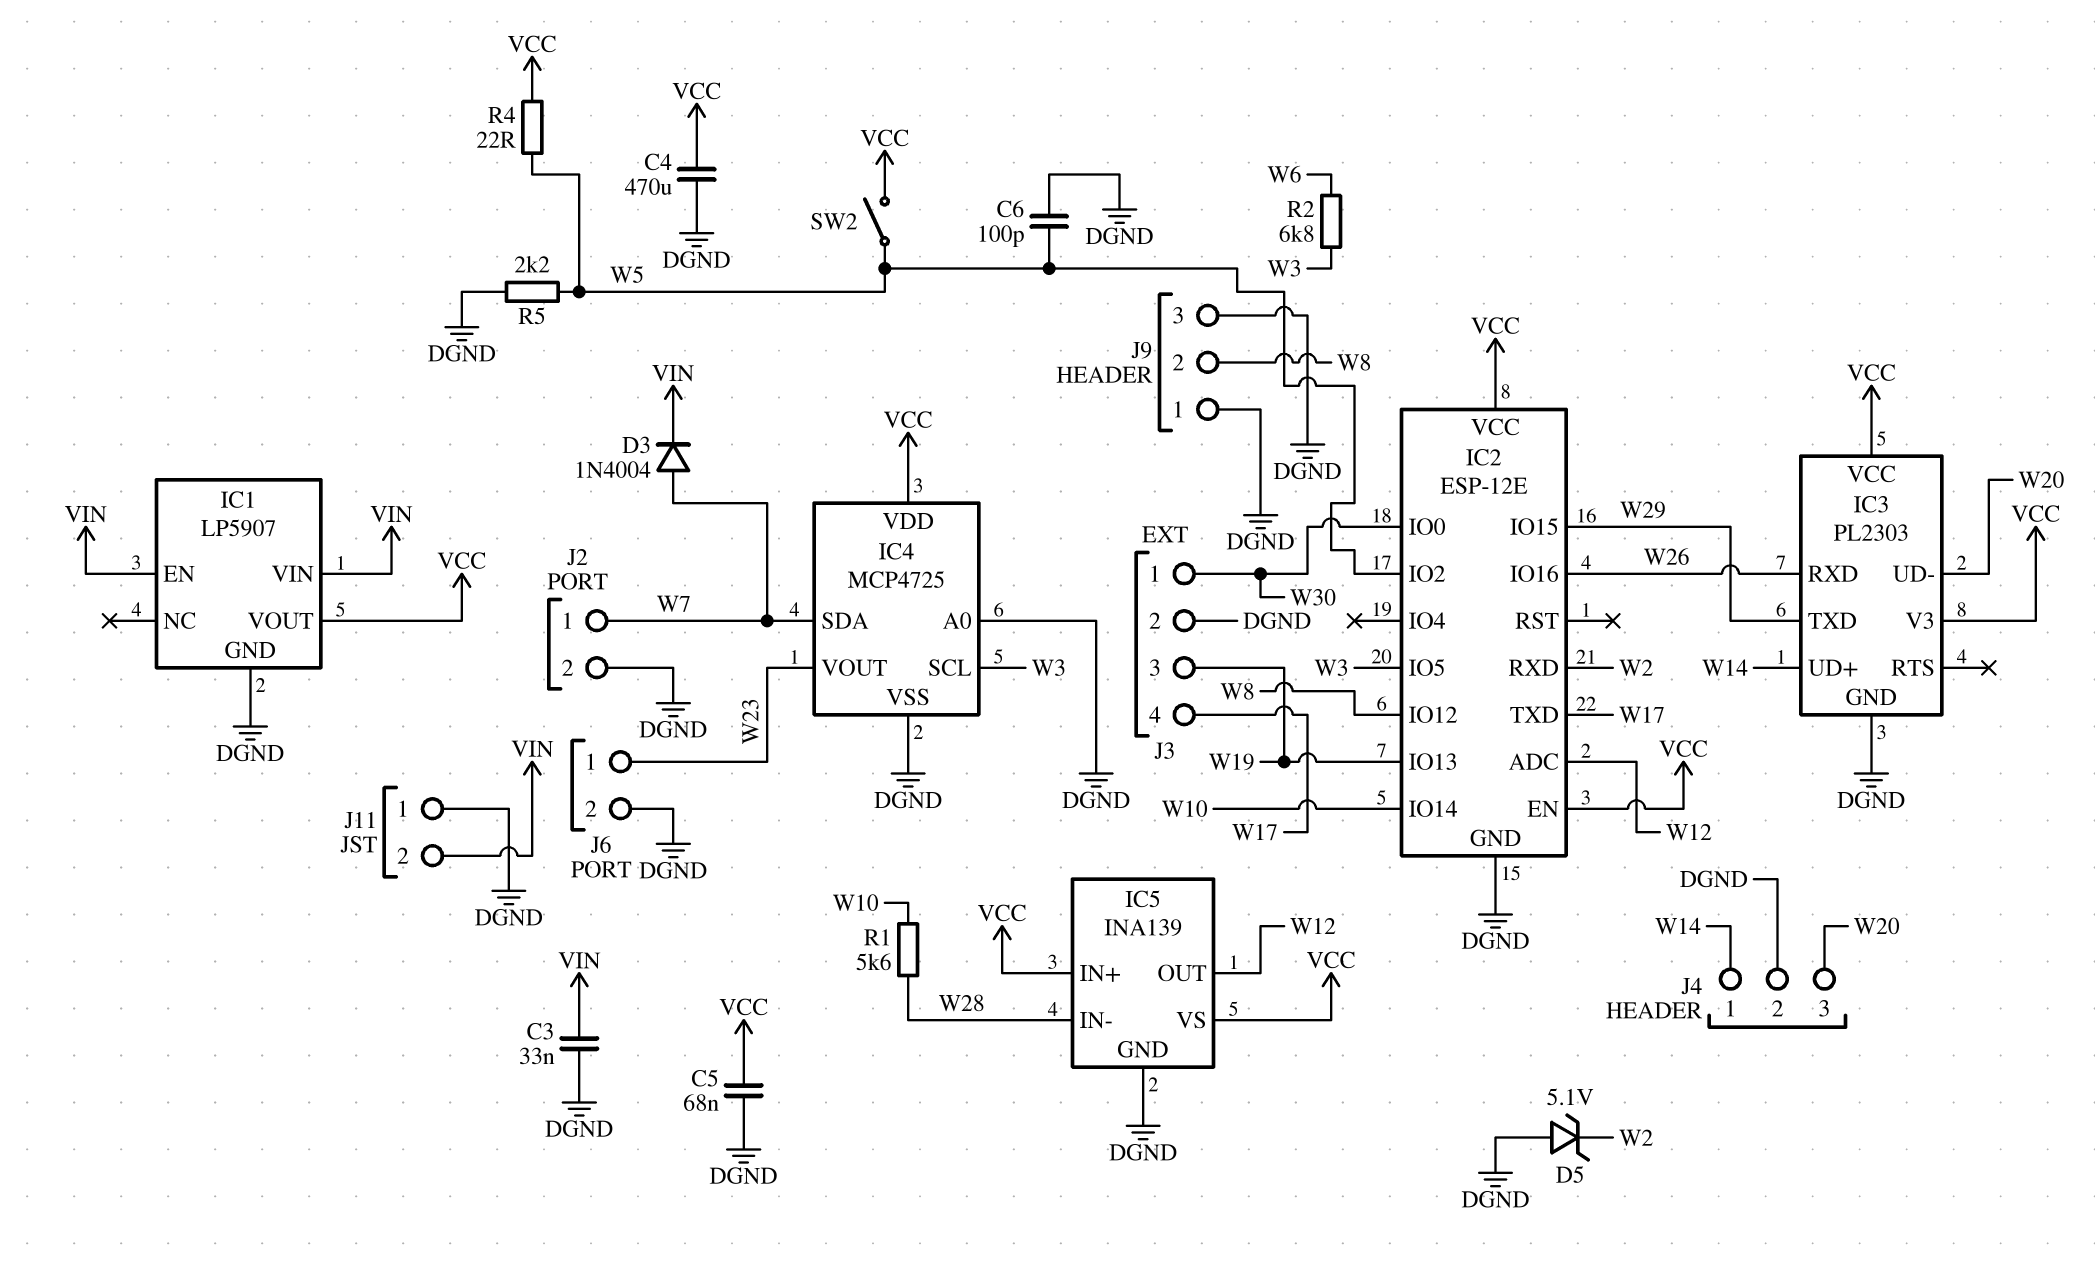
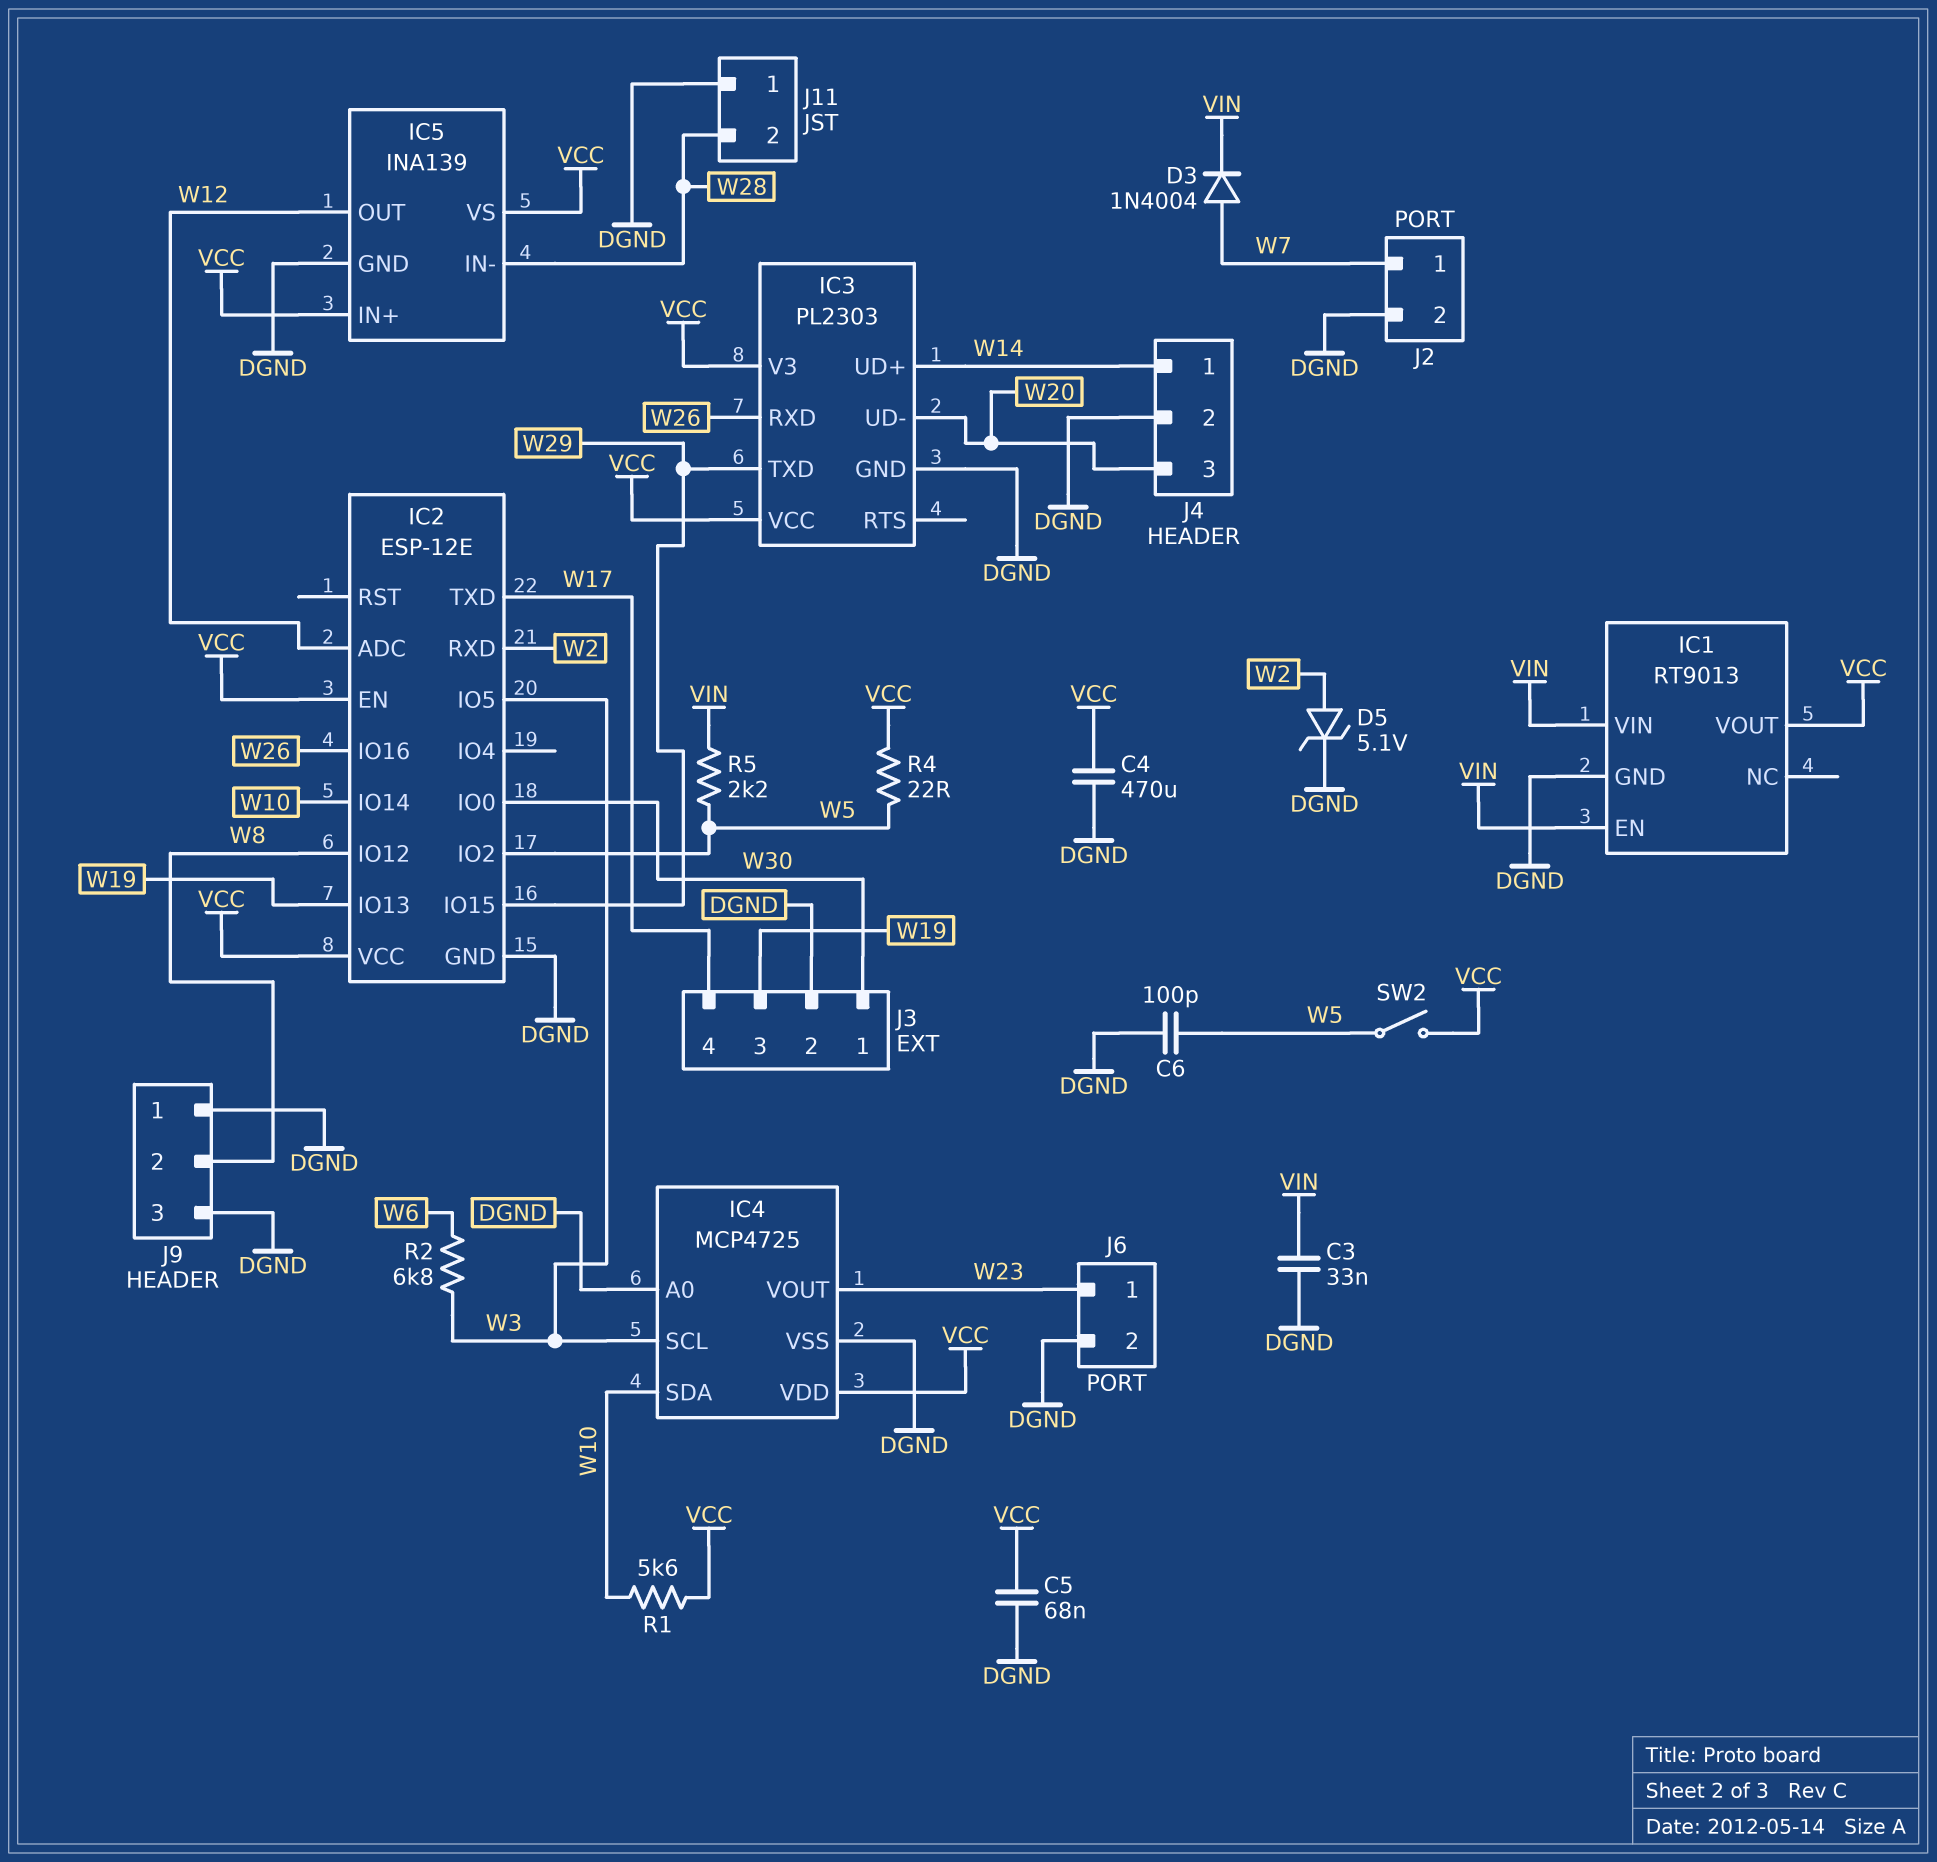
D5: zener 5.1V (A DGND, K W2) -> zener 5.1V (A W2, K DGND)
IC1: LP5907 -> RT9013
IC4 pin SDA: W7 -> W10
J11 pin 2: VIN -> W28
R1: 5.6k (W10, W28) -> 5.6k (VCC, W10)
R5: 2.2k (DGND, W5) -> 2.2k (VIN, W5)

